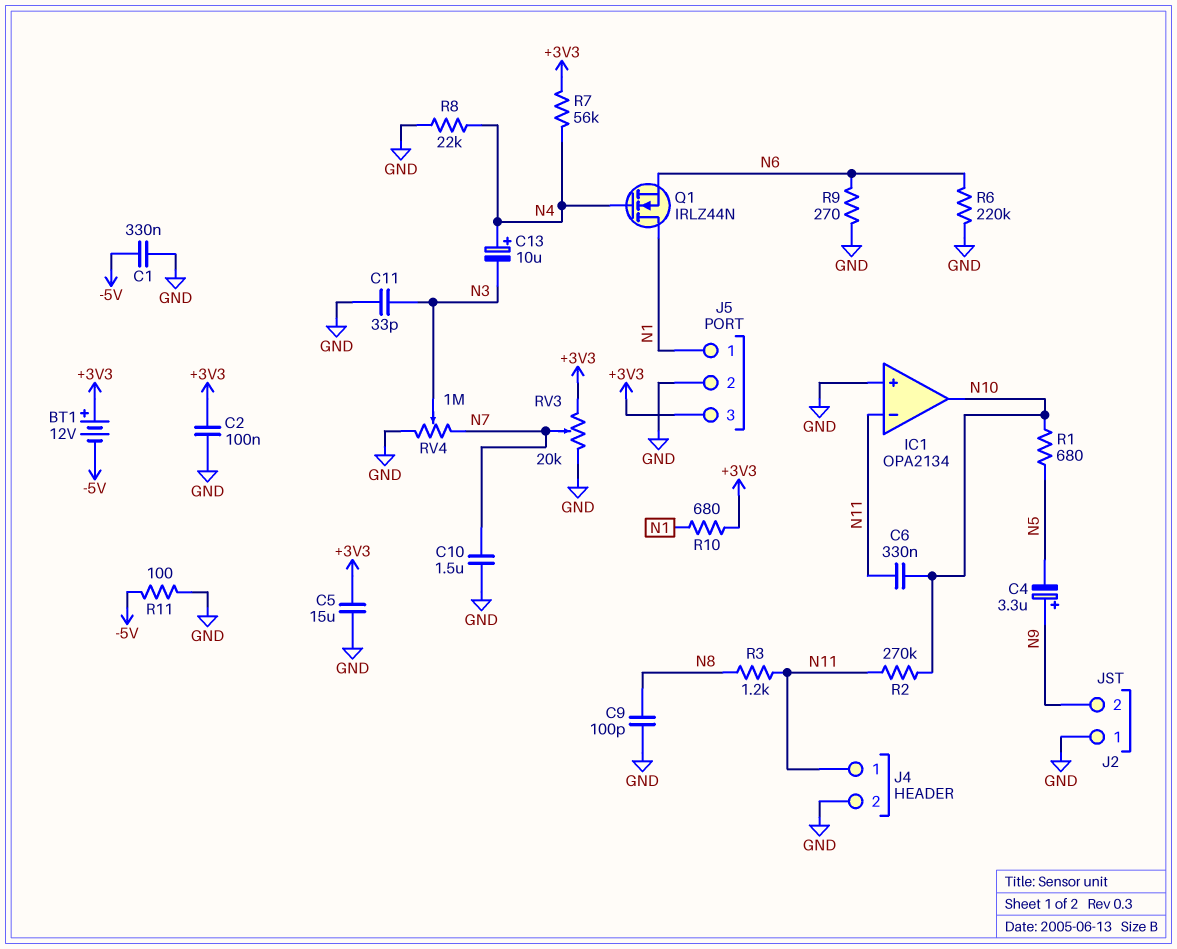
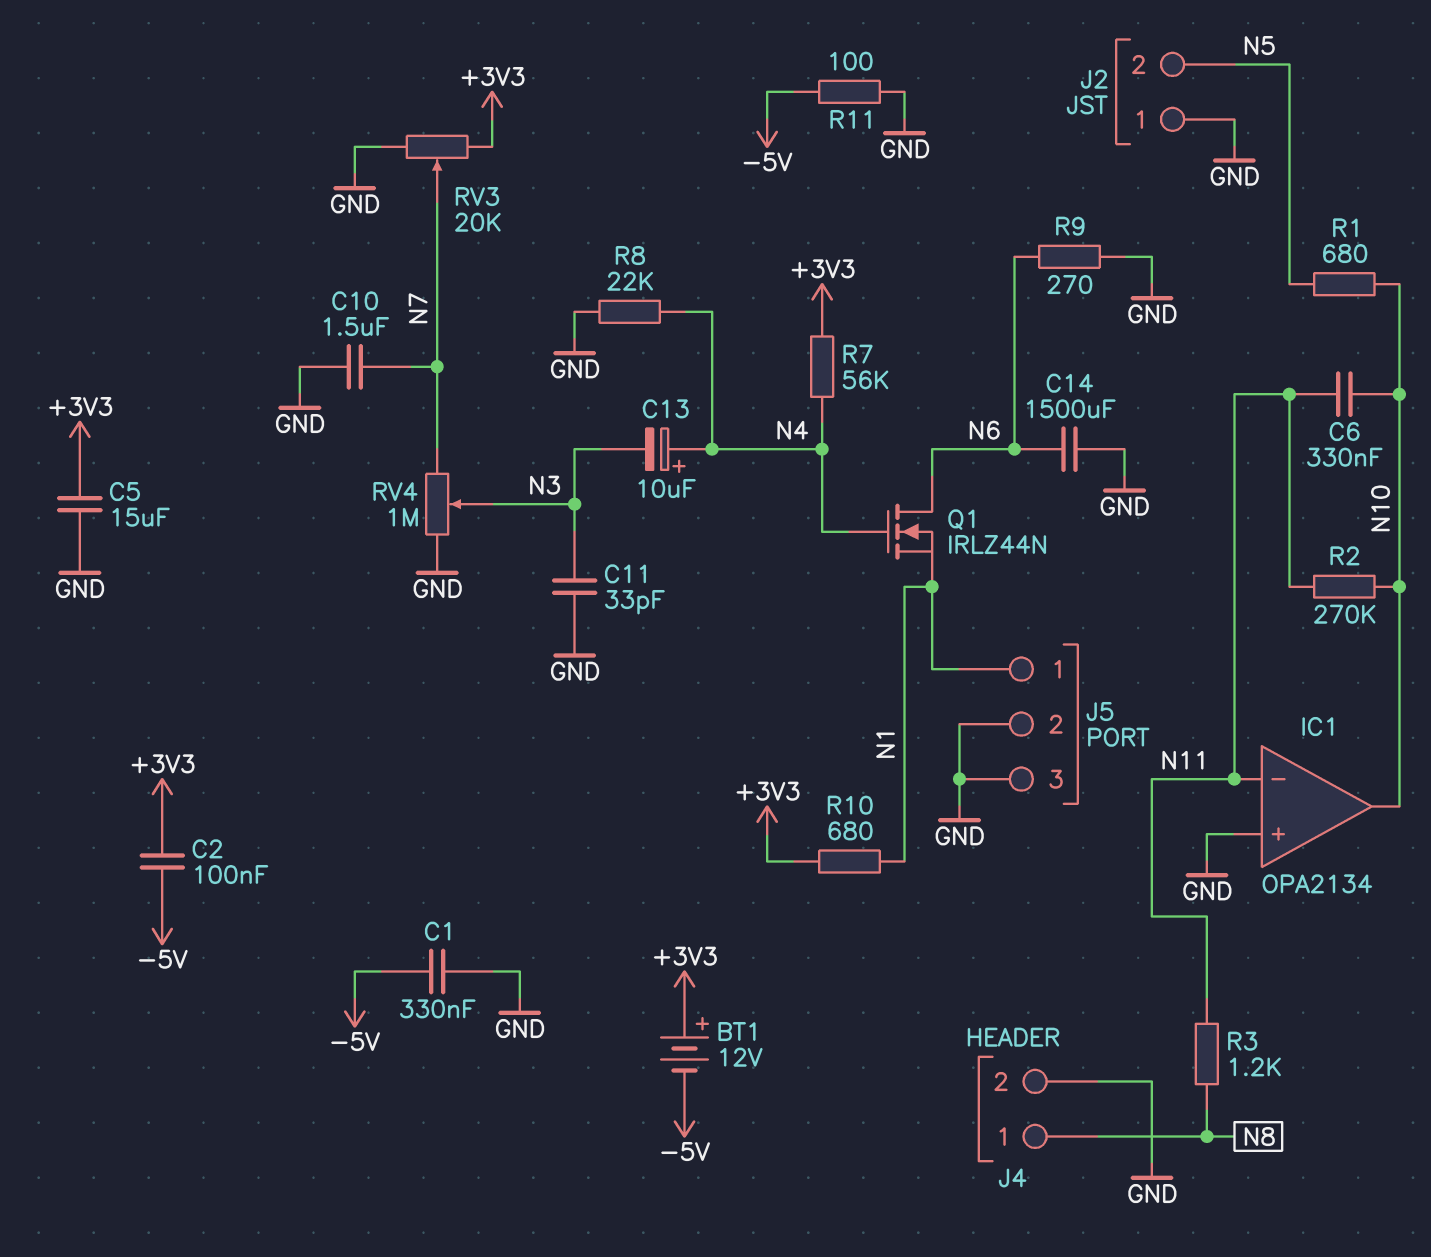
C2: 100nF (+3V3, GND) -> 100nF (+3V3, -5V)
C4: 3.3uF (plus N9, minus N5) -> none
C9: 100pF (GND, N8) -> none
C14: none -> 1500uF (GND, N6)
J2 pin 2: N9 -> N5
J4 pin 1: N11 -> N8
J5 pin 3: +3V3 -> GND
Q1: NMOS IRLZ44N (G N4, D N1, S N6) -> NMOS IRLZ44N (G N4, D N6, S N1)
R6: 220k (GND, N6) -> none

